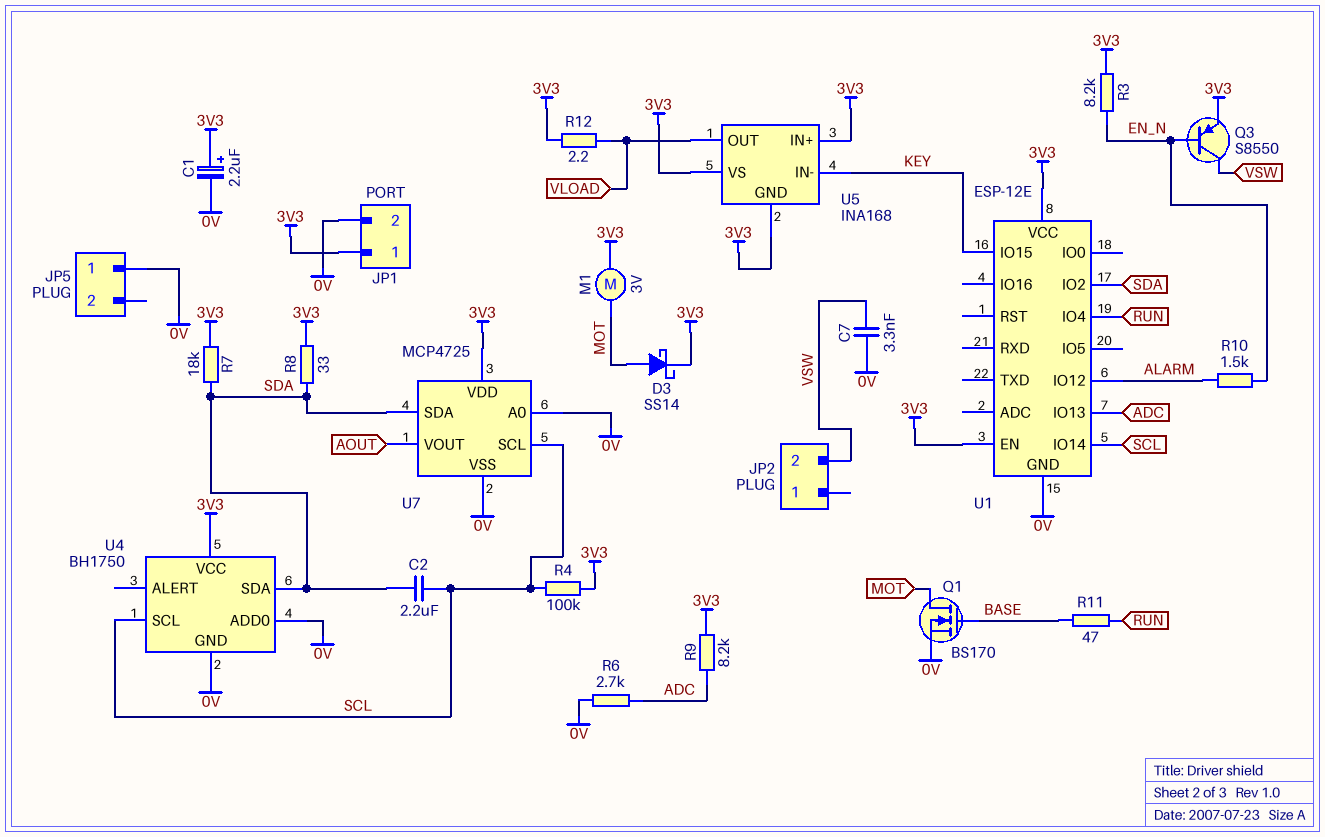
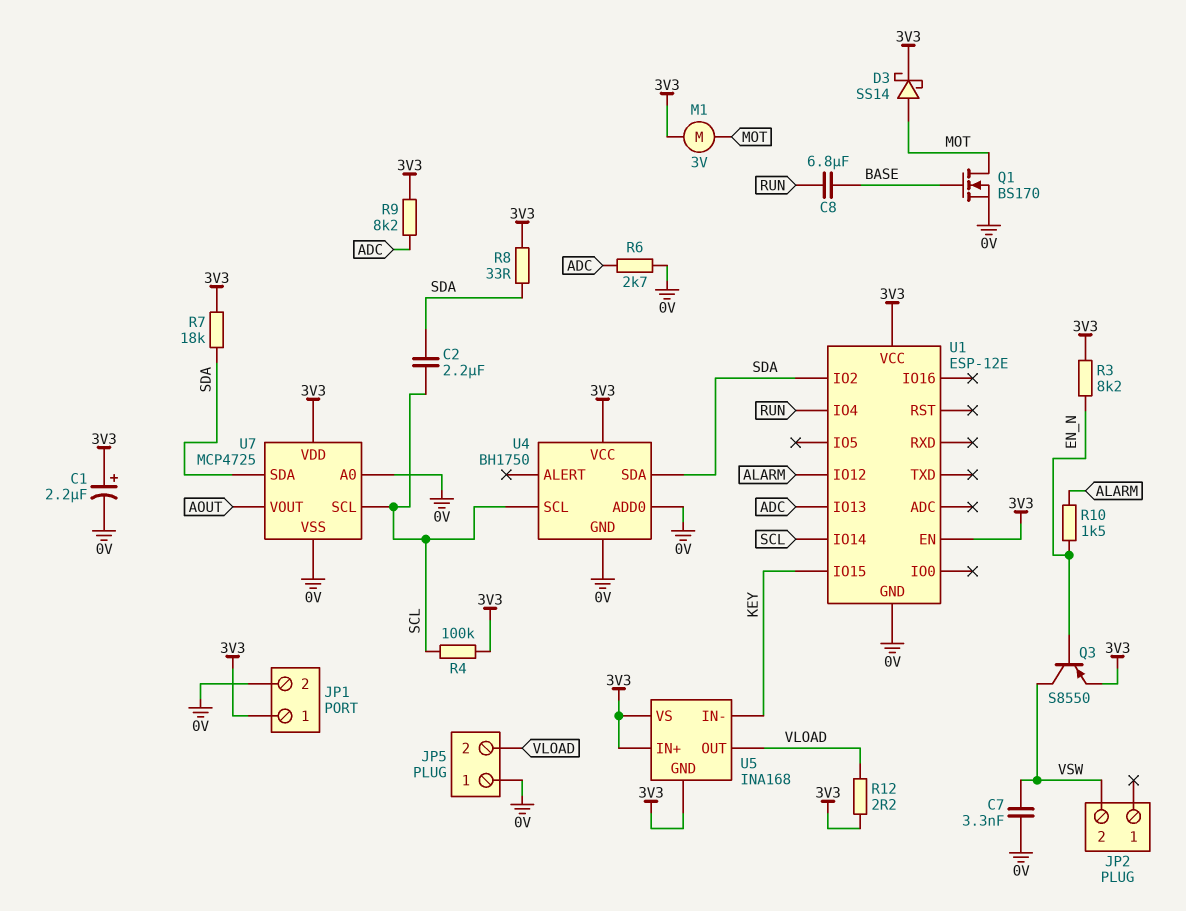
C8: none -> 6.8uF (BASE, RUN)
JP5 pin 2: none -> VLOAD
R11: 47 (BASE, RUN) -> none

